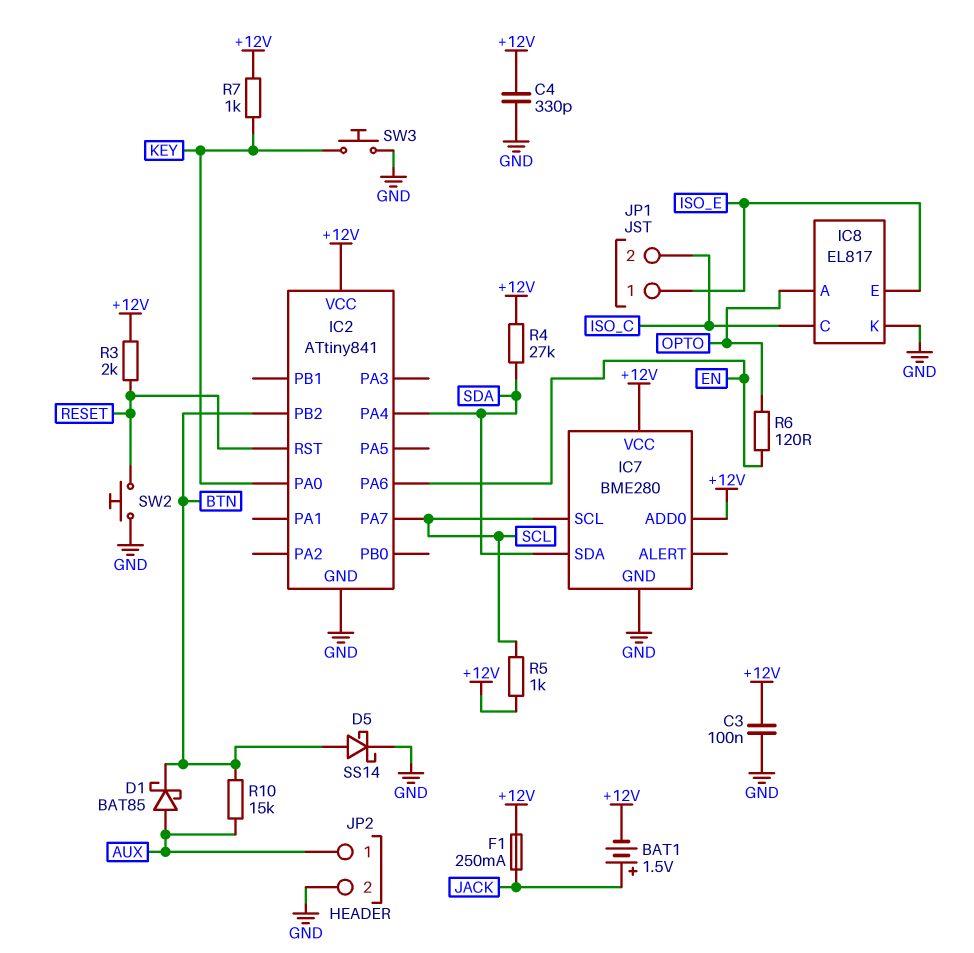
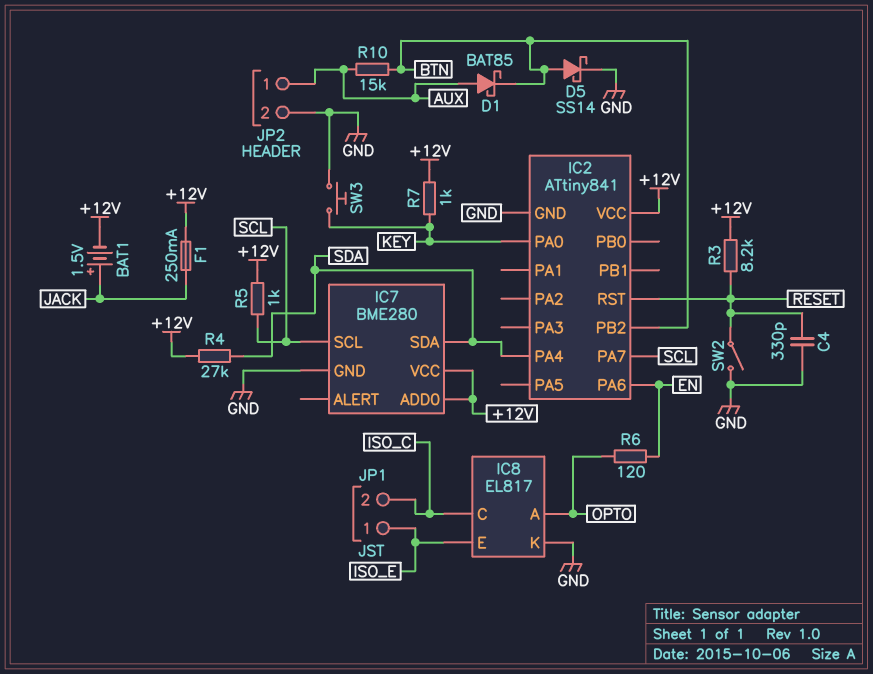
C3: 100nF (+12V, GND) -> none
C4: 330pF (+12V, GND) -> 330pF (GND, RESET)
R3: 2k (+12V, RESET) -> 8.2k (+12V, RESET)
SW2: button (GND, RESET) -> switch (GND, RESET)

